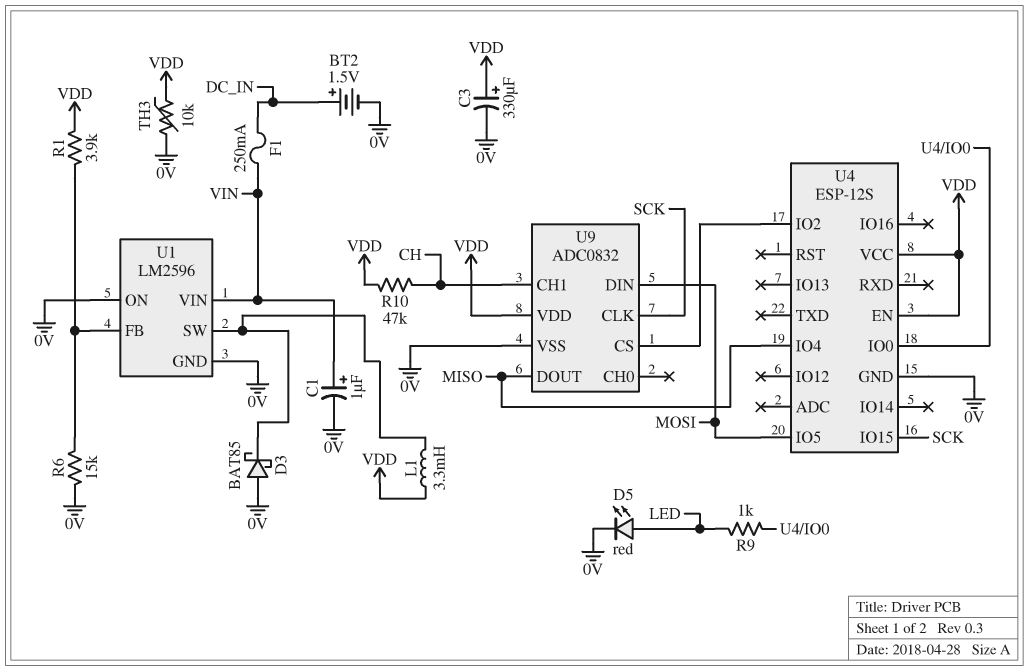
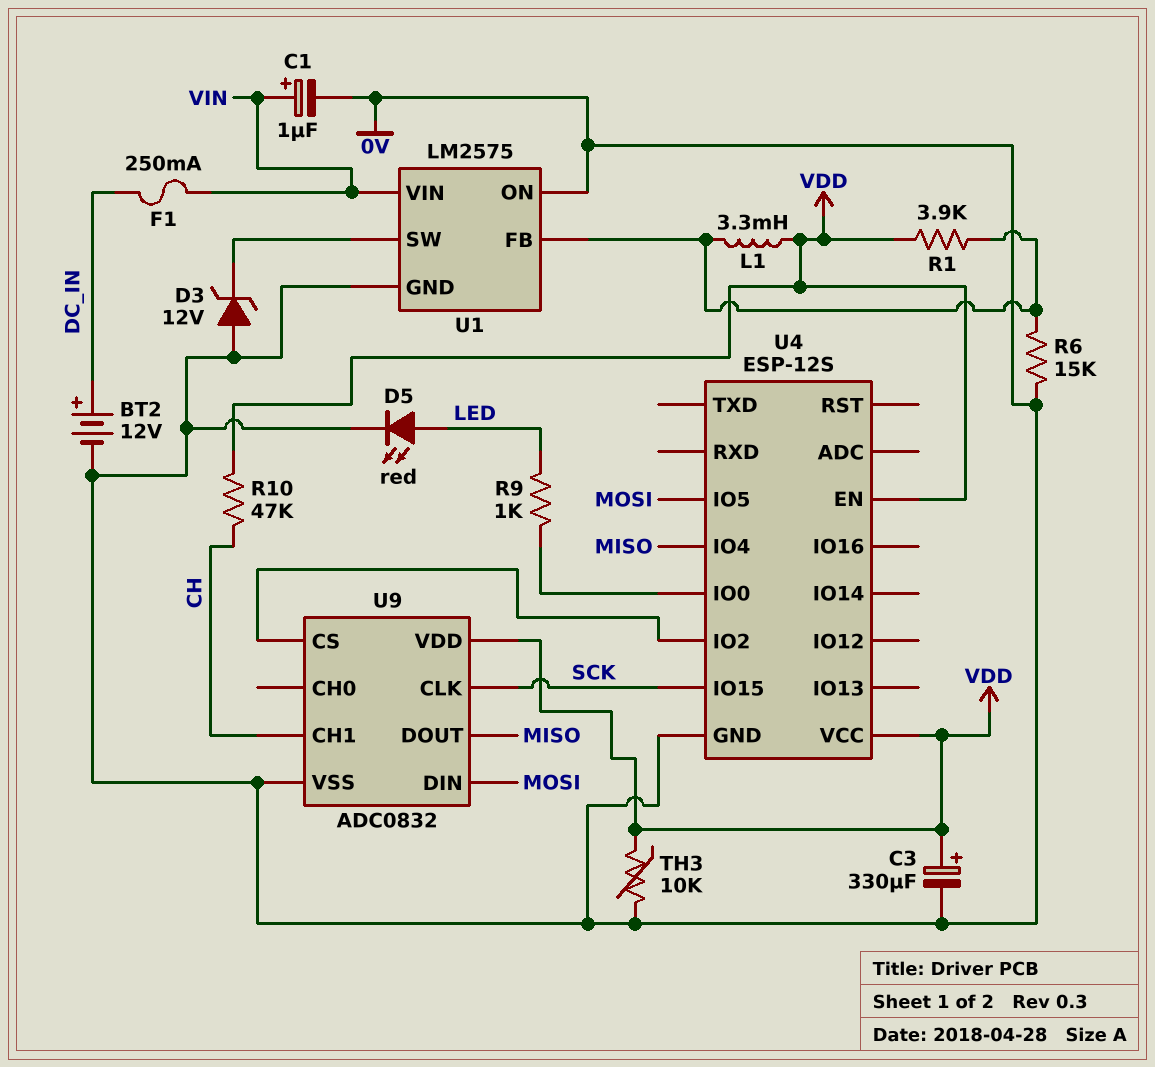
BT2: 1.5V (plus DC_IN, minus 0V) -> 12V (plus DC_IN, minus 0V)
D3: schottky BAT85 (A 0V, K U1/SW) -> zener 12V (A 0V, K U1/SW)
L1: 3.3mH (U1/SW, VDD) -> 3.3mH (U1/FB, VDD)
U1: LM2596 -> LM2575

